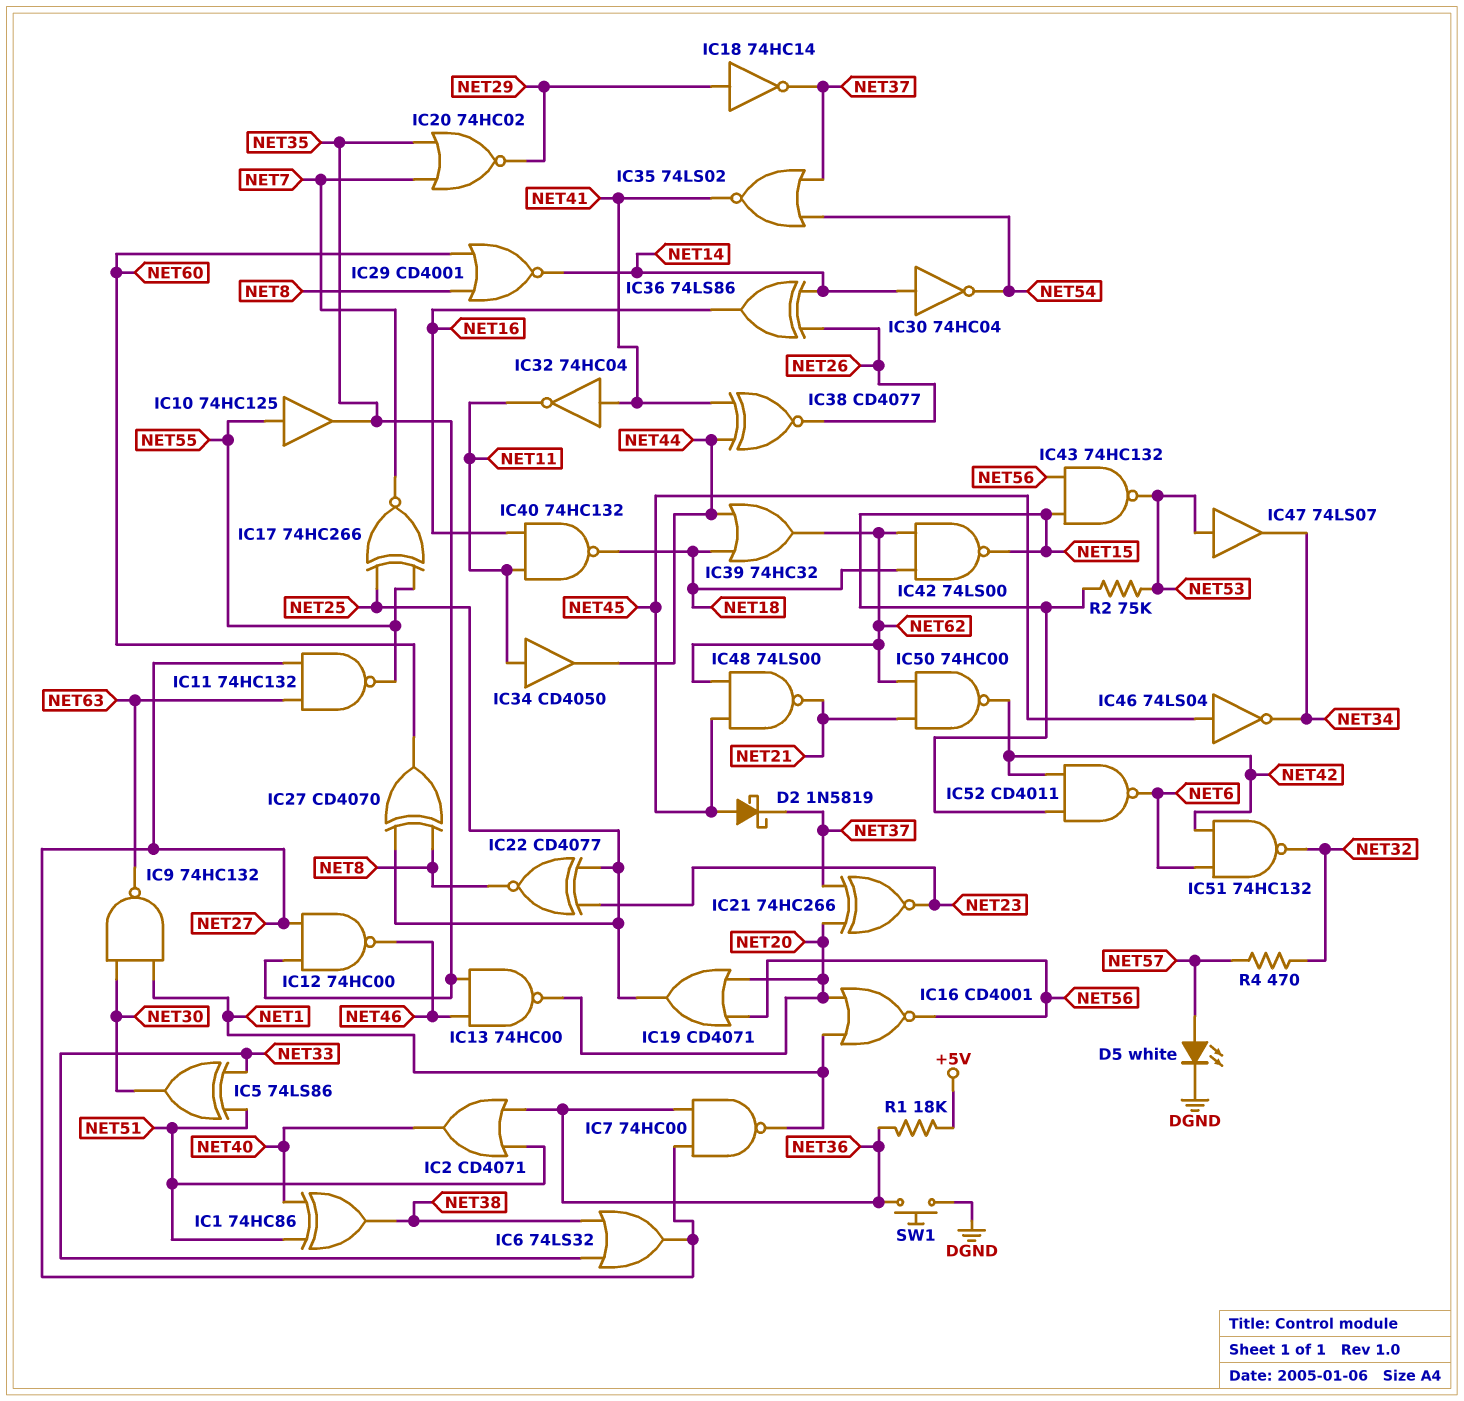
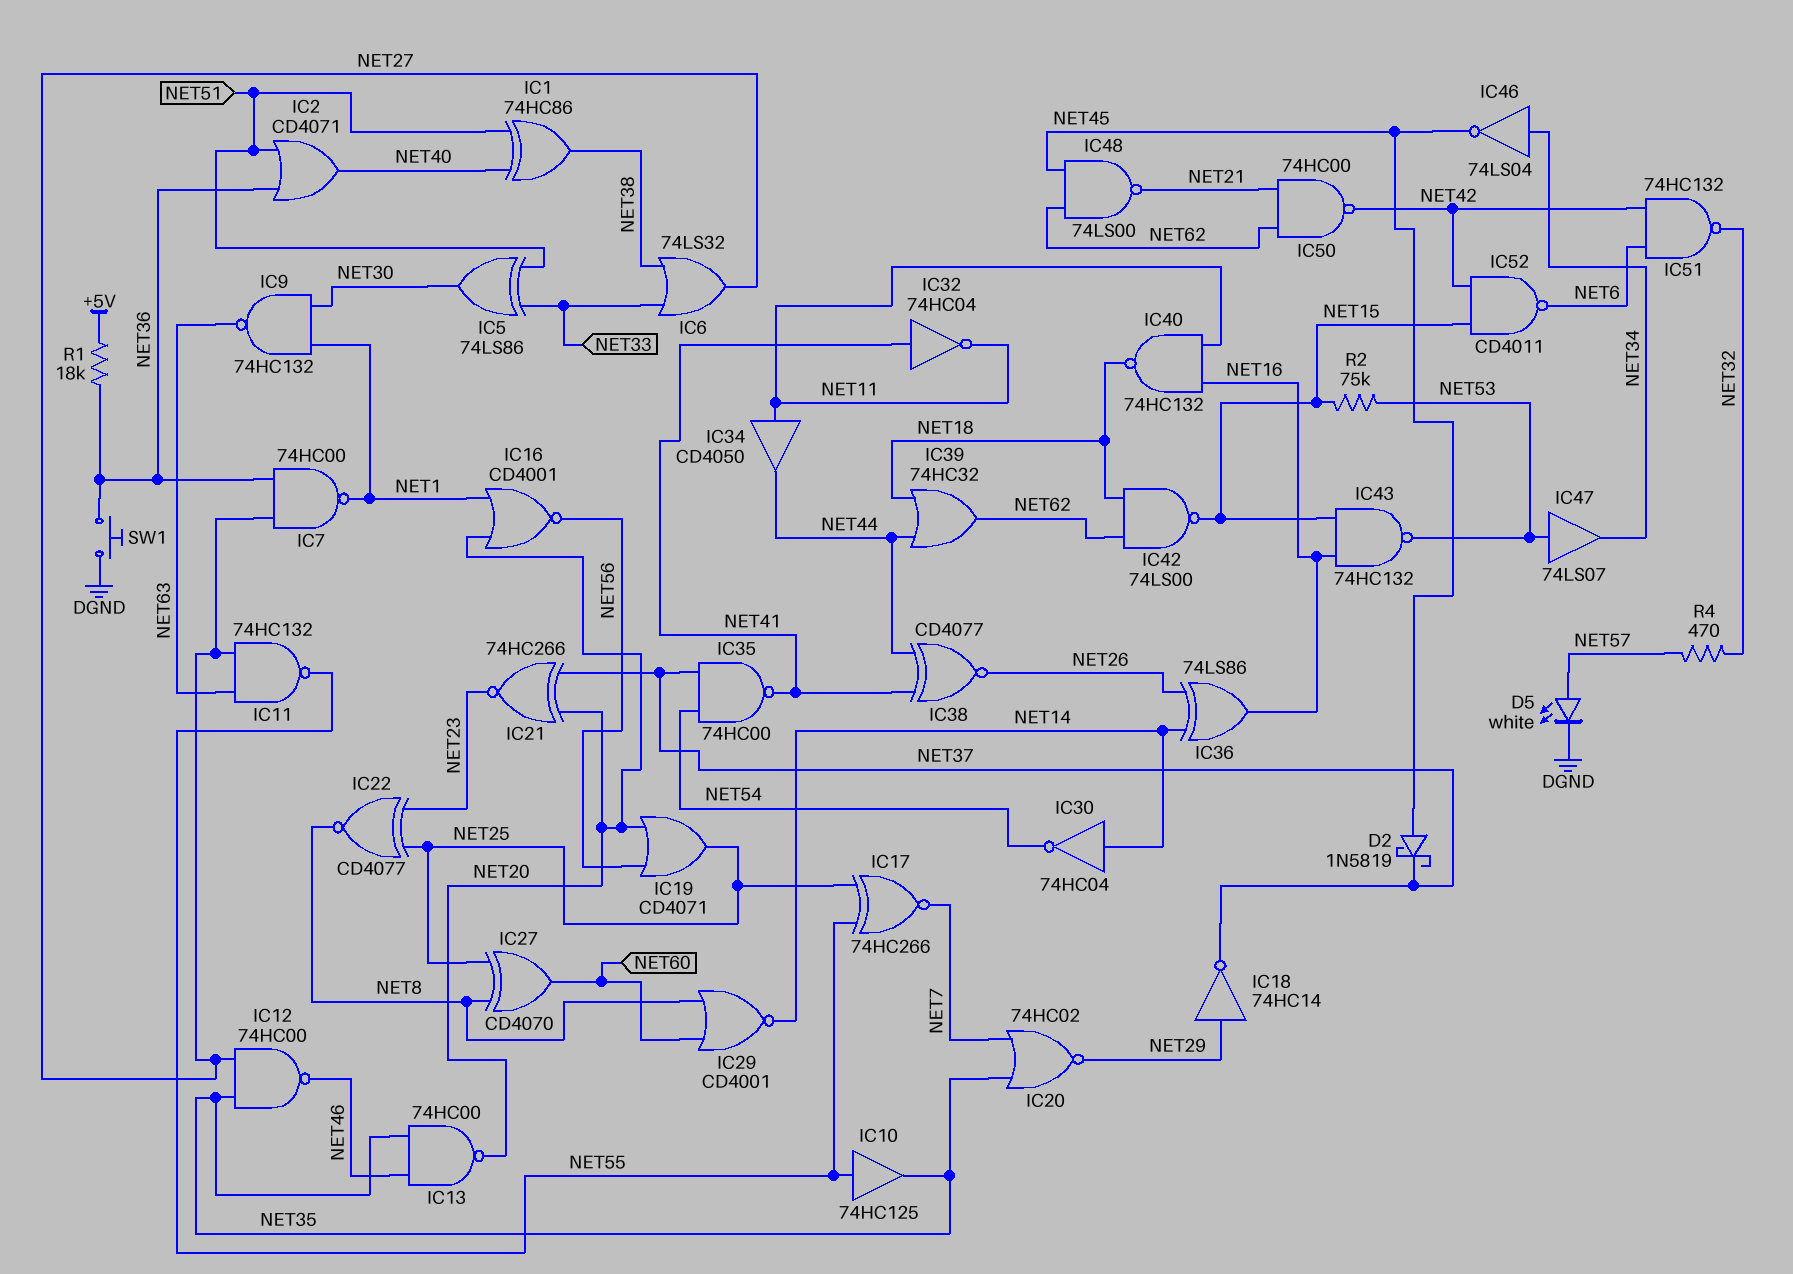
IC35: NOR 74LS02 (in NET37, in NET54, out NET41) -> NAND 74HC00 (in NET37, in NET54, out NET41)
IC43: NAND 74HC132 (in NET15, in NET56, out NET53) -> NAND 74HC132 (in NET15, in NET16, out NET53)
IC46: NOT 74LS04 (in NET45, out NET34) -> NOT 74LS04 (in NET34, out NET45)

